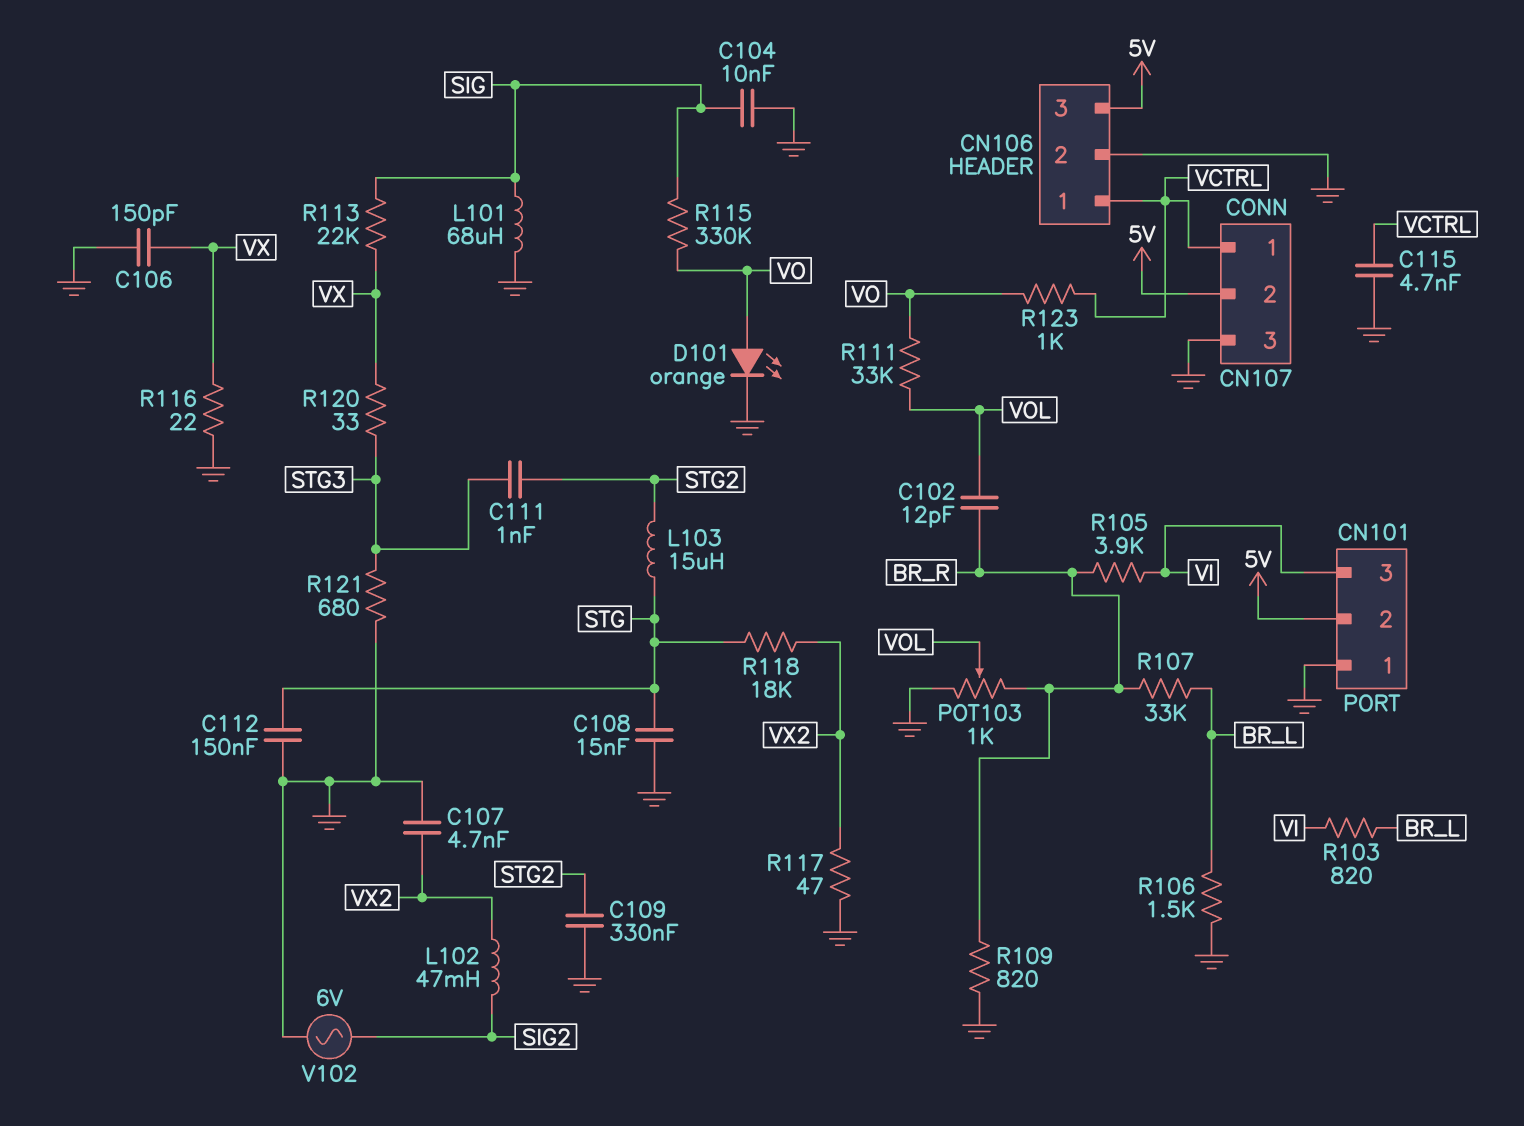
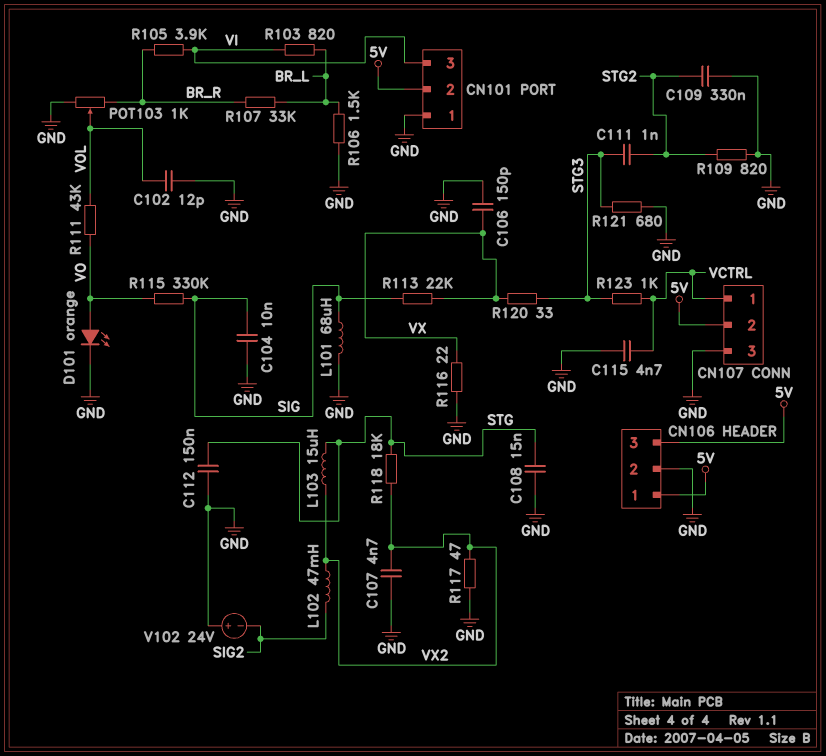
C102: 12pF (BR_R, VOL) -> 12pF (GND, VOL)
CN106 pin 1: VCTRL -> 5V
L103: 15uH (STG, STG2) -> 15uH (STG, VX2)
R109: 820 (BR_R, GND) -> 820 (GND, STG2)
R111: 33k (VO, VOL) -> 43k (VO, VOL)
R123: 1k (VCTRL, VO) -> 1k (STG3, VCTRL)
V102: AC 6V (GND, SIG2) -> 24V (plus GND, minus SIG2)

